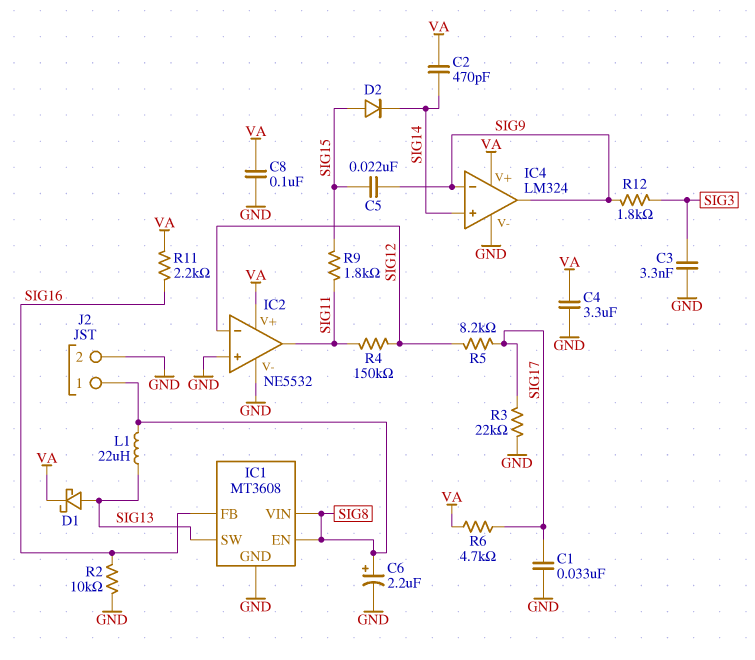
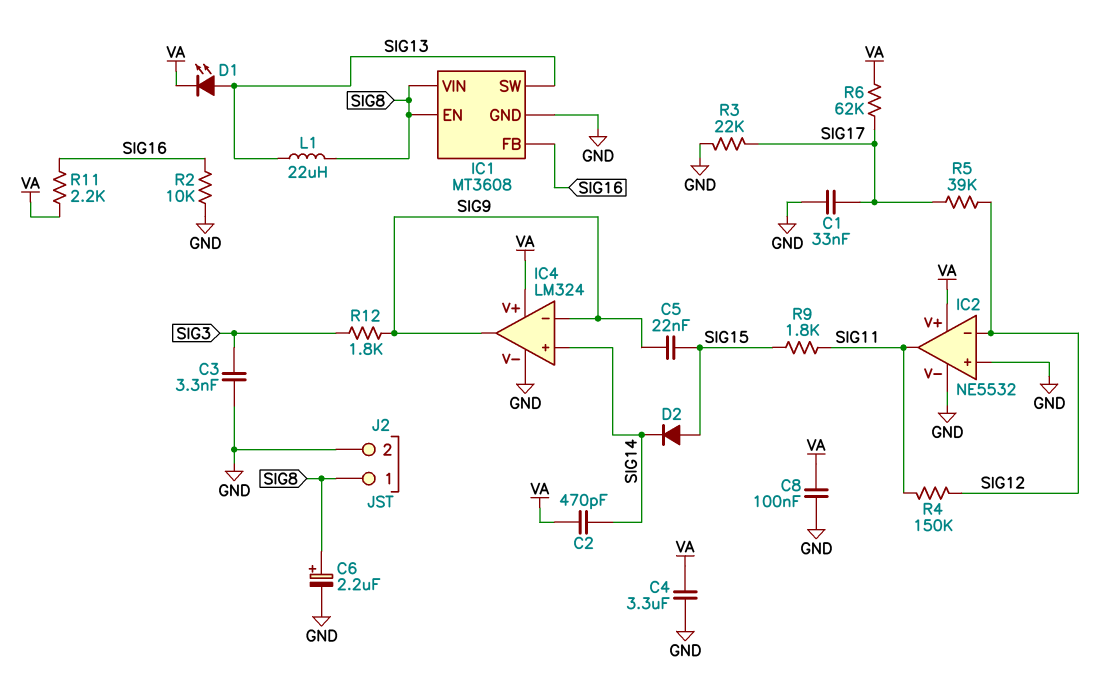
D1: schottky (A SIG13, K VA) -> LED (A SIG13, K VA)
R5: 8.2k (SIG12, SIG17) -> 39k (SIG12, SIG17)
R6: 4.7k (SIG17, VA) -> 62k (SIG17, VA)

